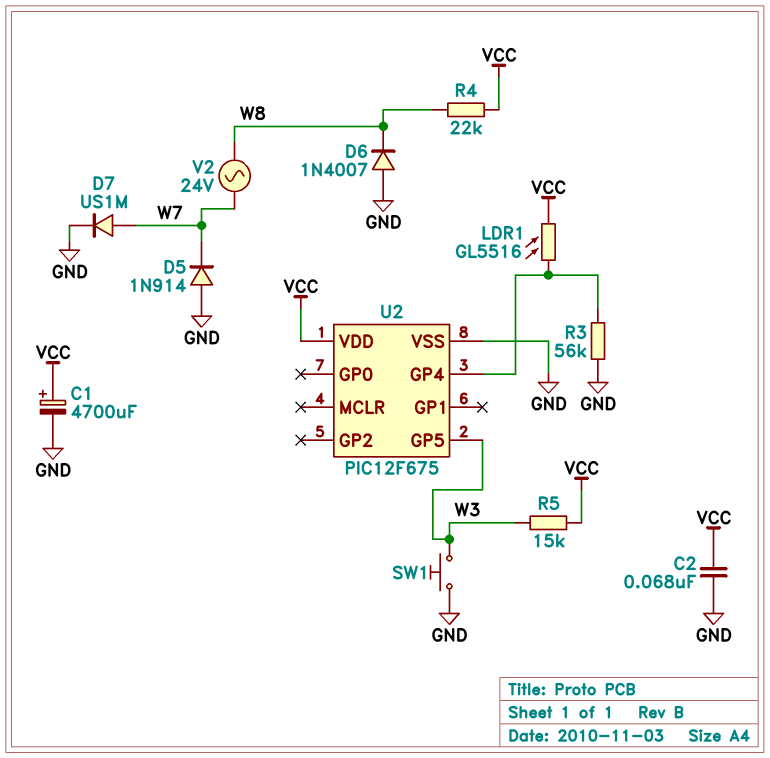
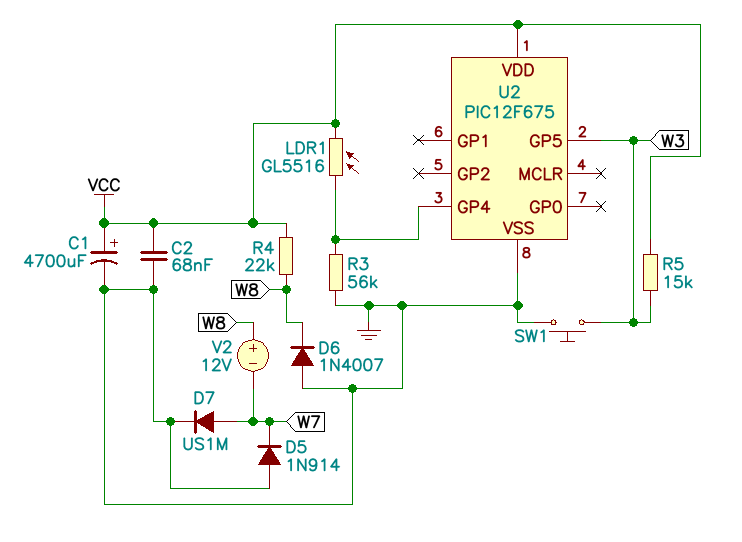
V2: AC 24V (W7, W8) -> 12V (plus W8, minus W7)

